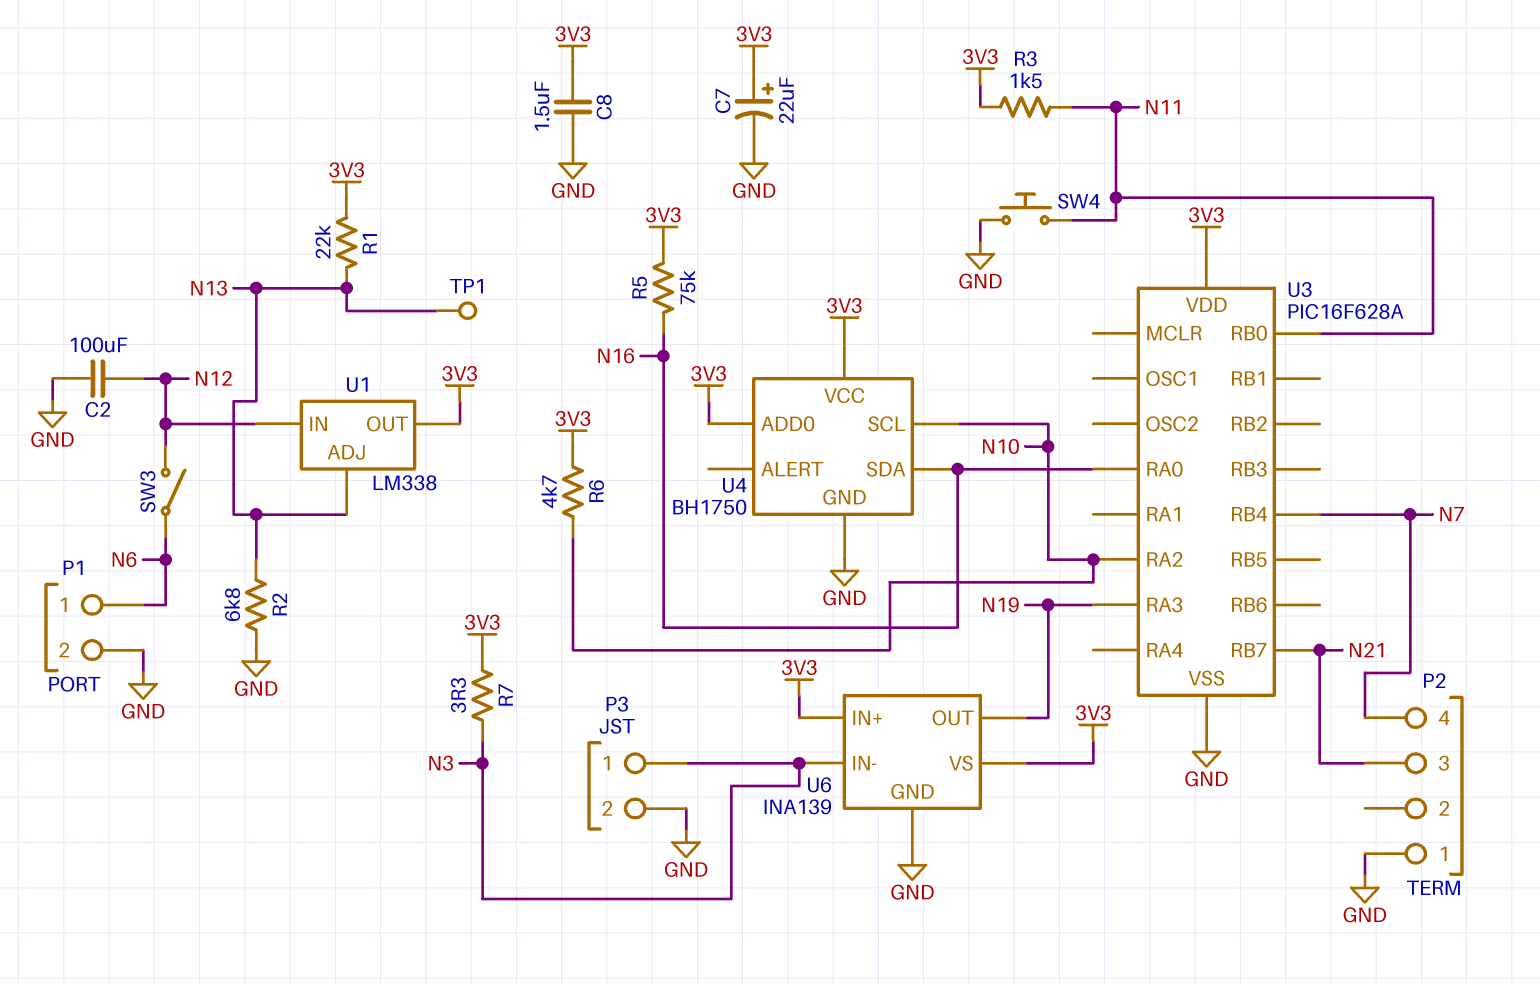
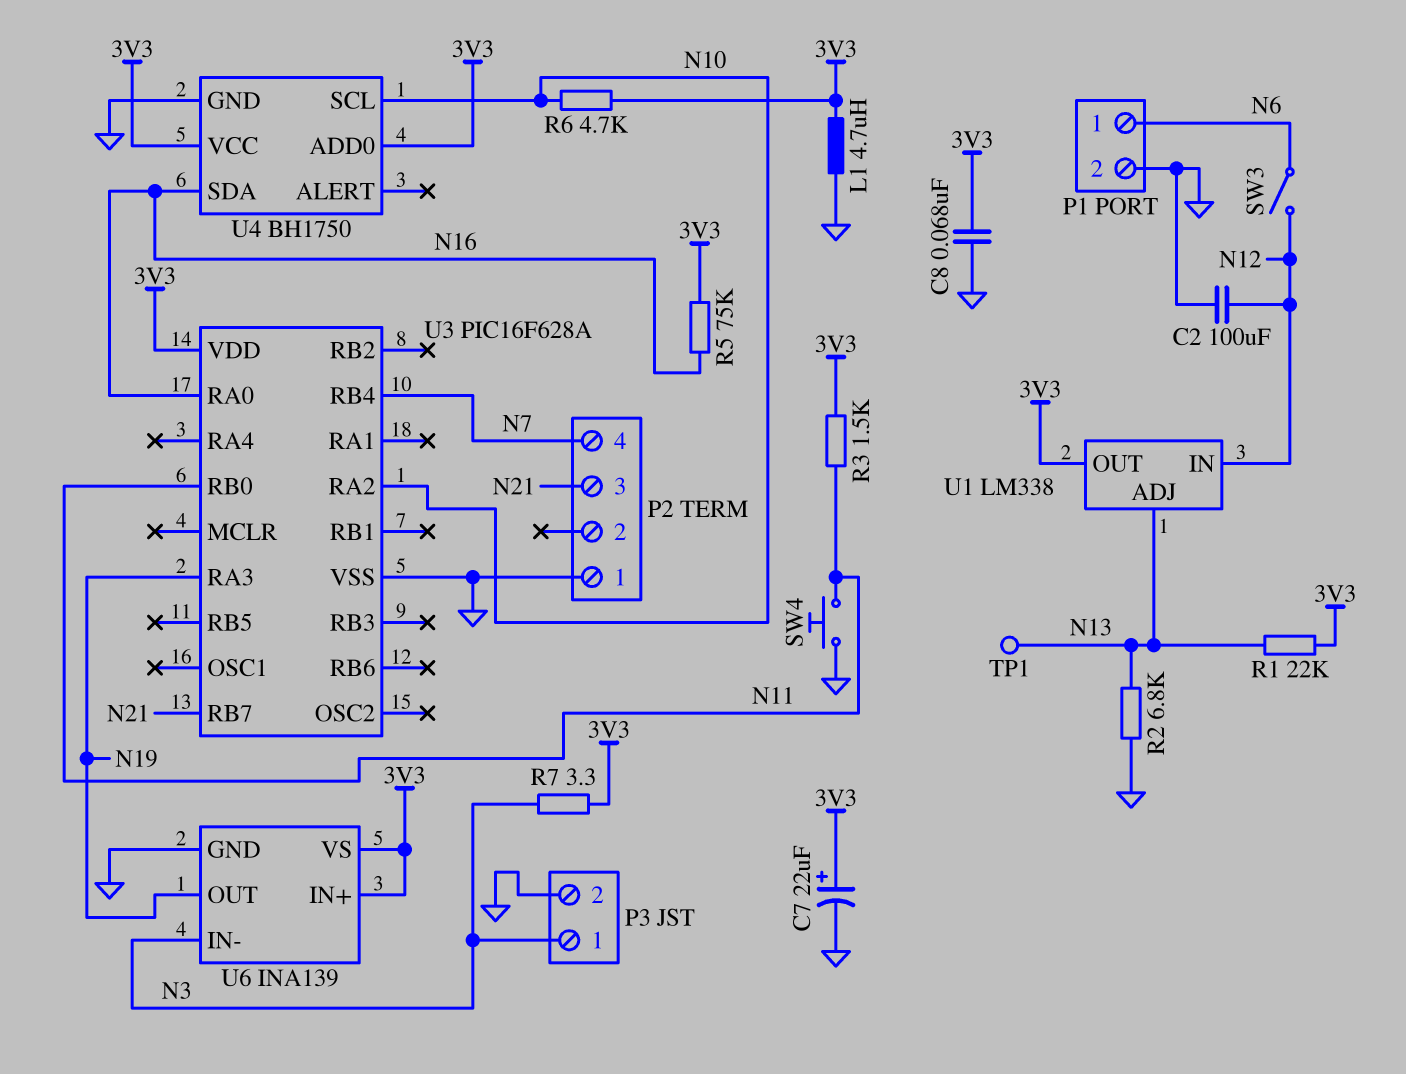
C8: 1.5uF (3V3, GND) -> 68nF (3V3, GND)
L1: none -> 4.7uH (3V3, GND)

